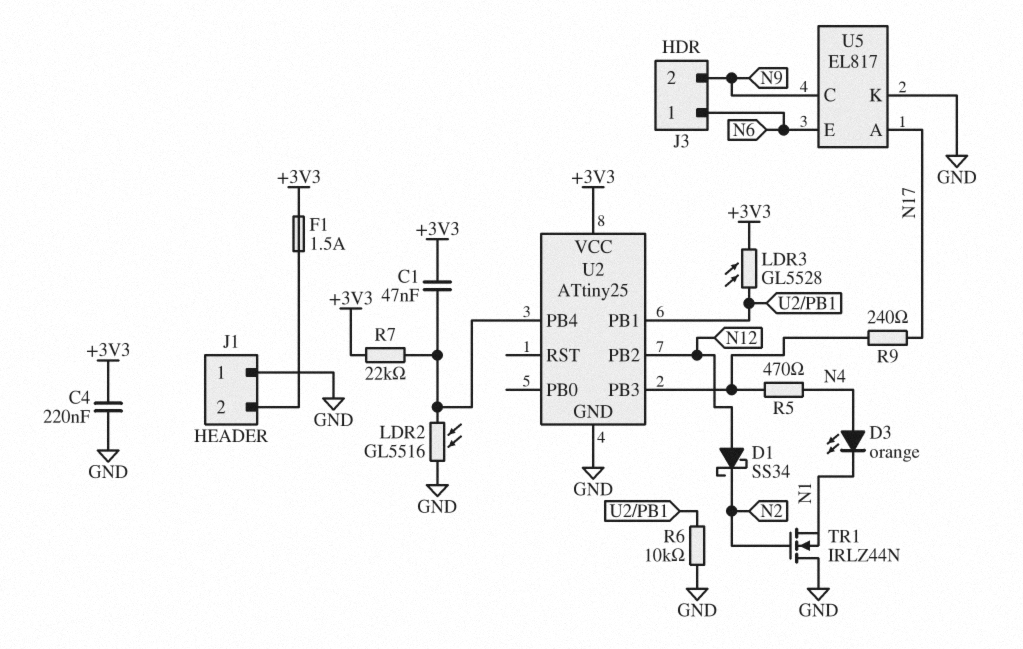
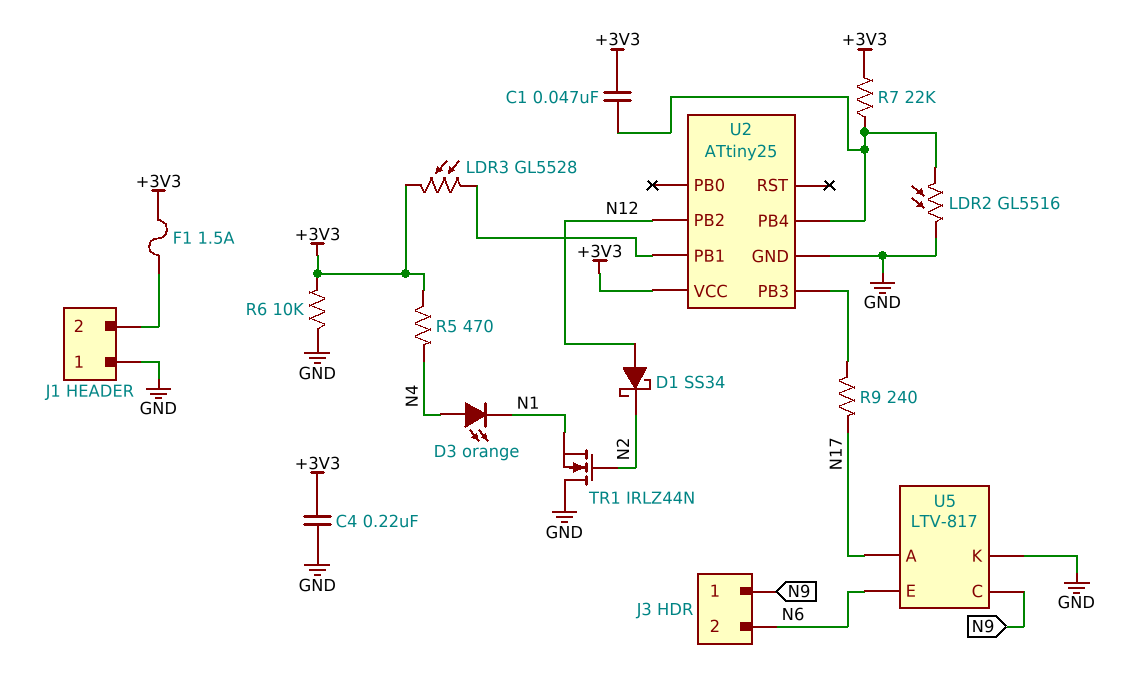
J3 pin 1: N6 -> N9
J3 pin 2: N9 -> N6
R5: 470 (N4, U2/PB3) -> 470 (+3V3, N4)
R6: 10k (GND, U2/PB1) -> 10k (+3V3, GND)
U5: EL817 -> LTV-817

